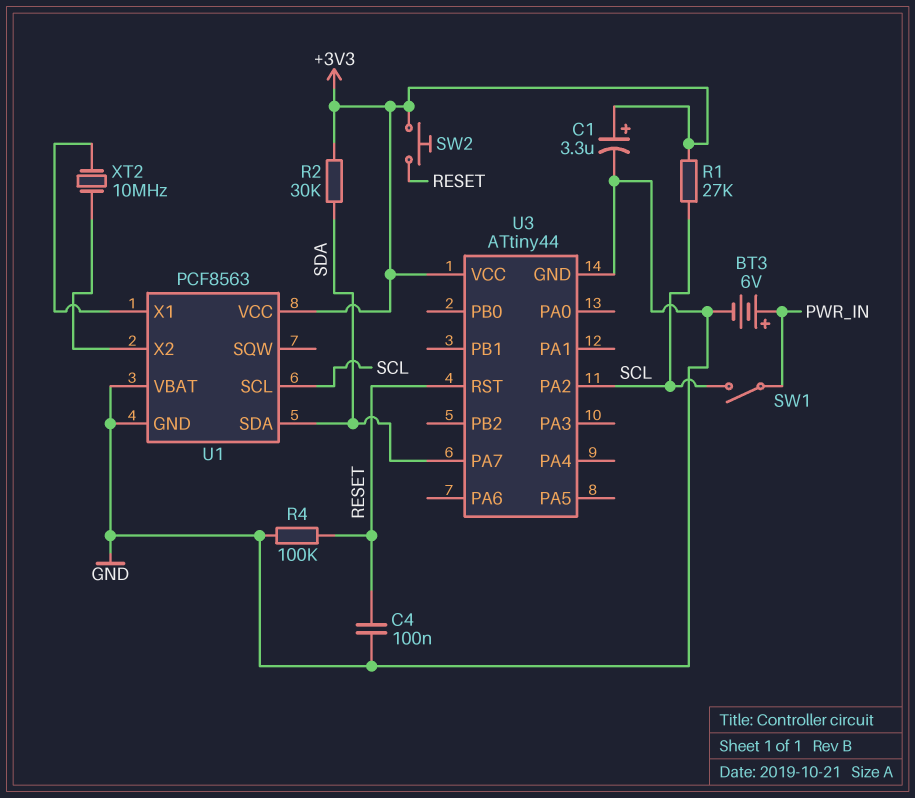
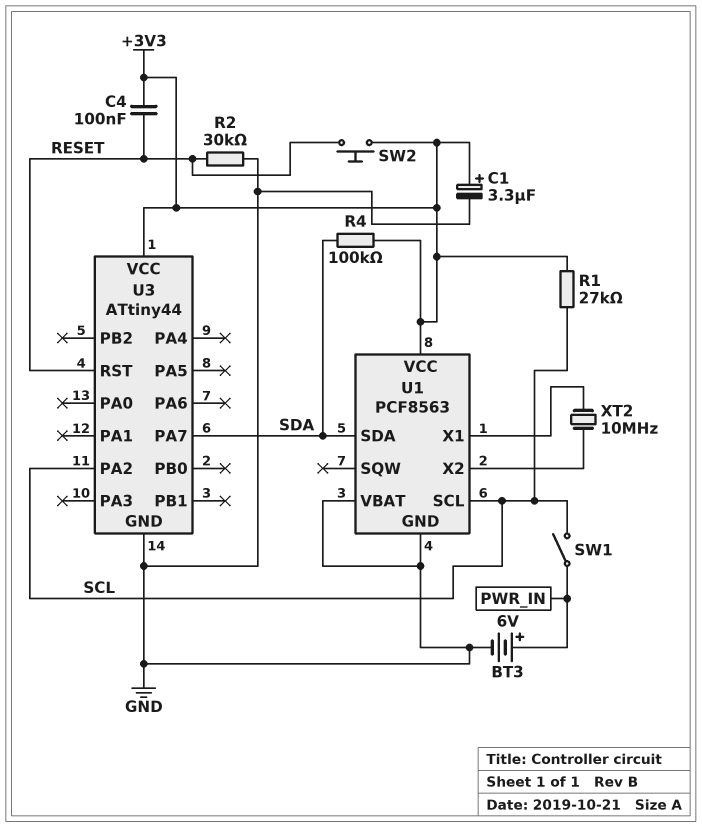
C4: 100nF (GND, RESET) -> 100nF (+3V3, RESET)
R2: 30k (+3V3, SDA) -> 30k (GND, RESET)
R4: 100k (GND, RESET) -> 100k (+3V3, SDA)

